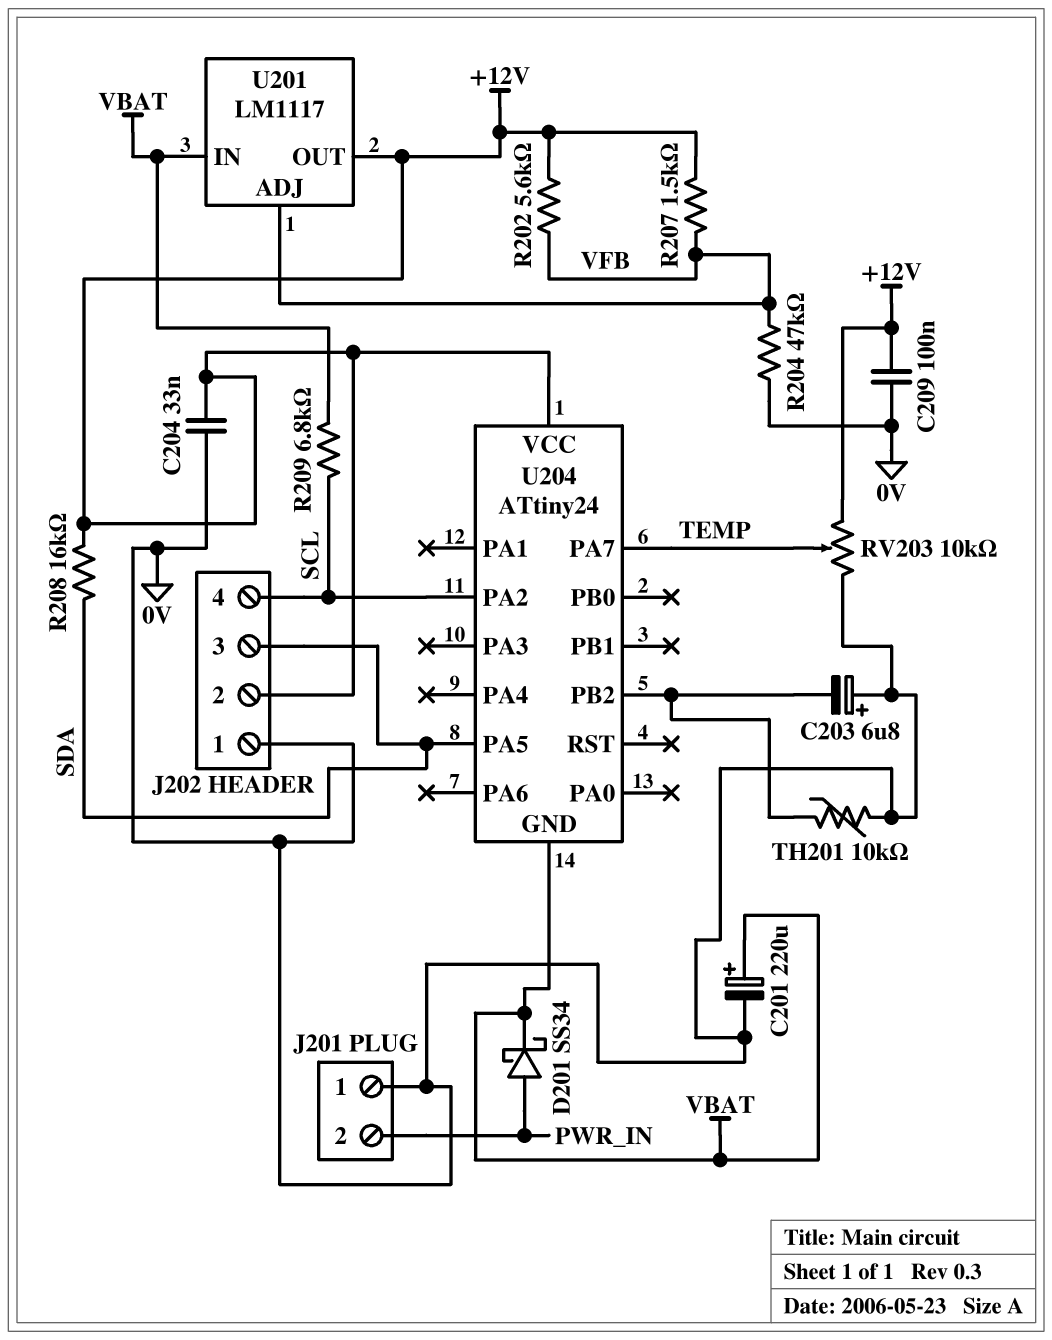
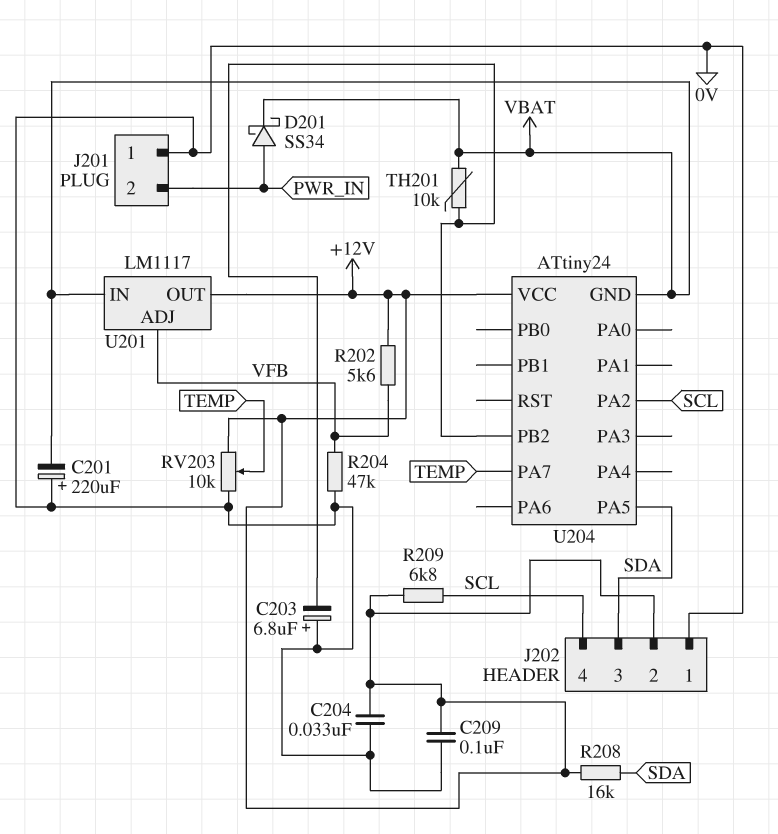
C201: 220uF (plus VBAT, minus 0V) -> 220uF (plus 0V, minus VBAT)
R207: 1.5k (+12V, VFB) -> none
R209: 6.8k (SCL, VBAT) -> 6.8k (+12V, SCL)
TH201: 10k (0V, U204/PB2) -> 10k (U204/PB2, VBAT)

